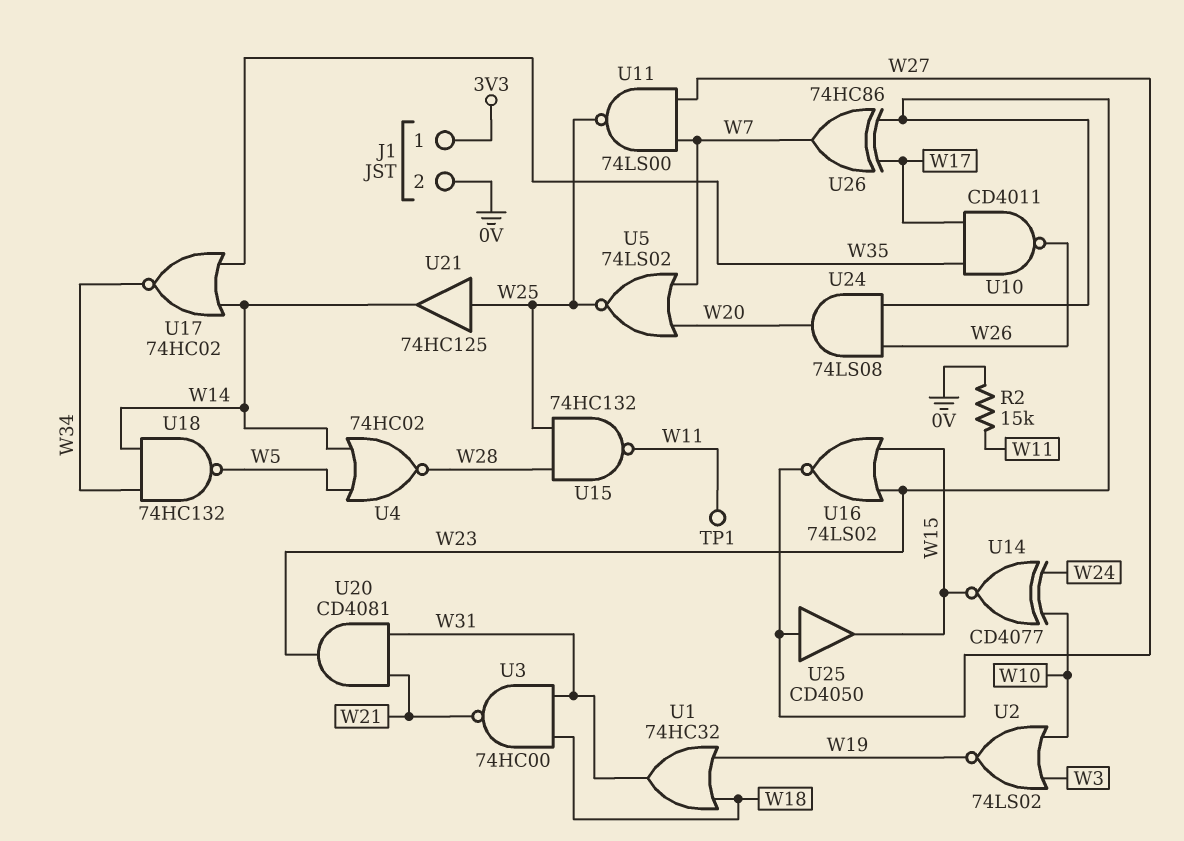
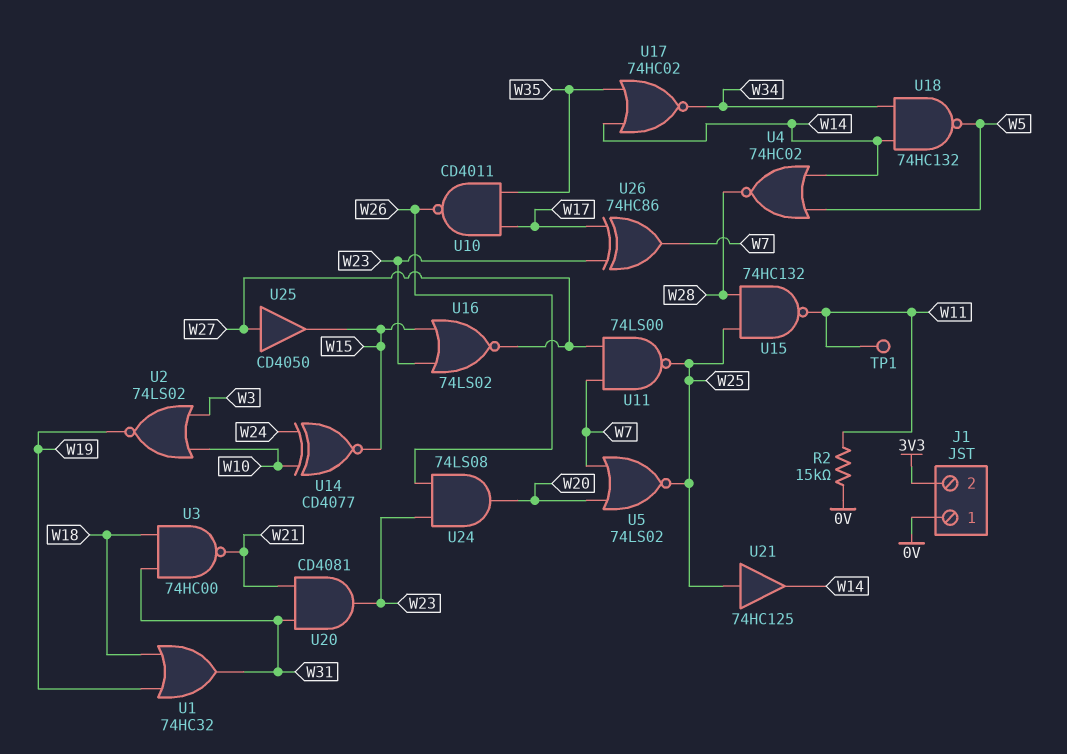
J1 pin 1: 3V3 -> 0V
J1 pin 2: 0V -> 3V3

